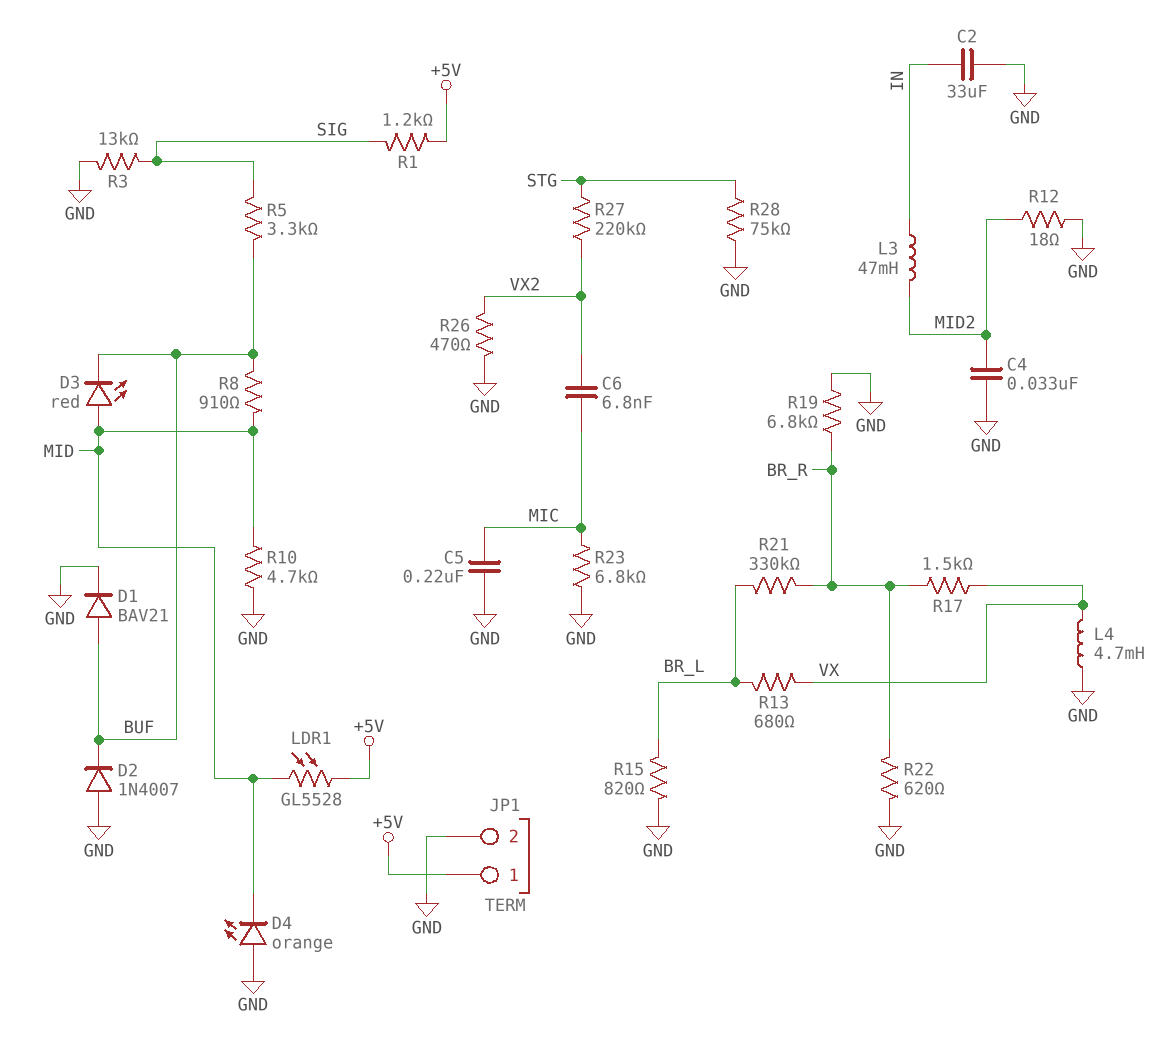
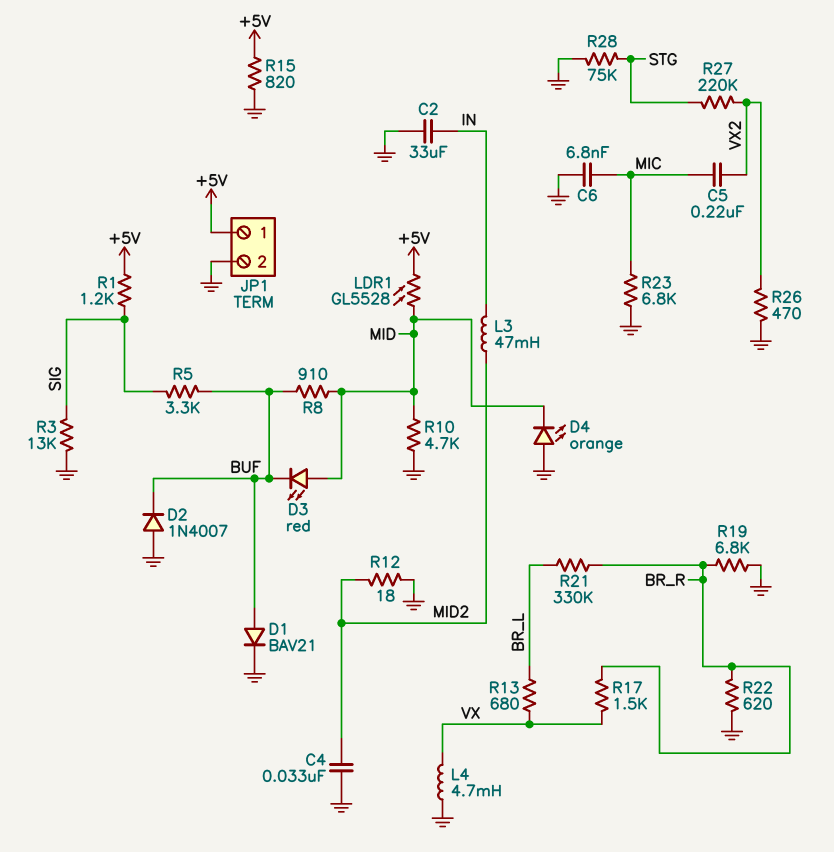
C5: 220nF (GND, MIC) -> 220nF (MIC, VX2)
C6: 6.8nF (MIC, VX2) -> 6.8nF (GND, MIC)
R15: 820 (BR_L, GND) -> 820 (+5V, GND)

